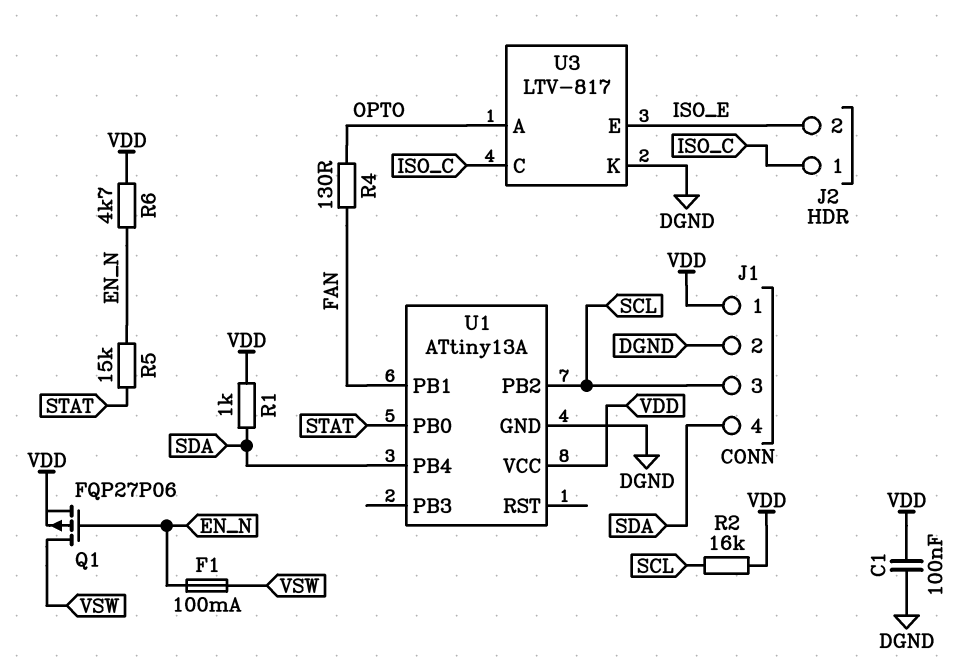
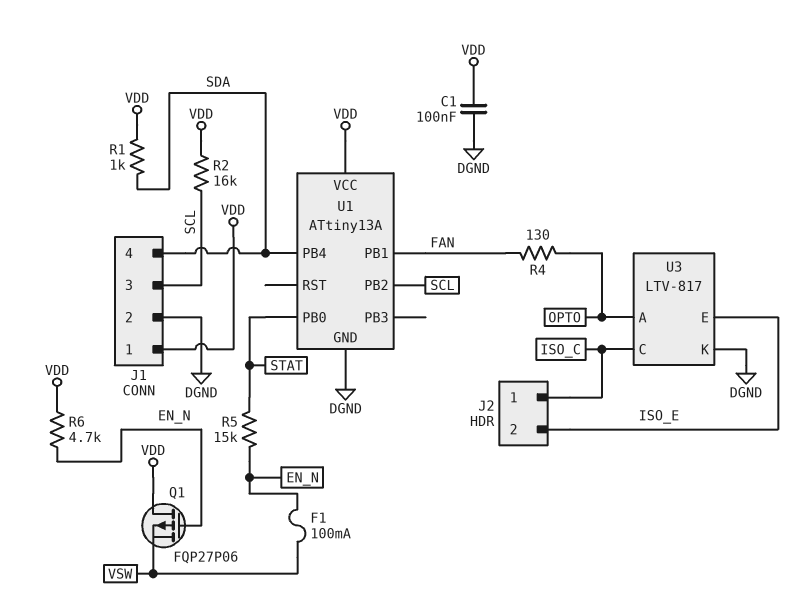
Q1: PMOS FQP27P06 (G EN_N, D VSW, S VDD) -> PMOS FQP27P06 (G EN_N, D VDD, S VSW)

